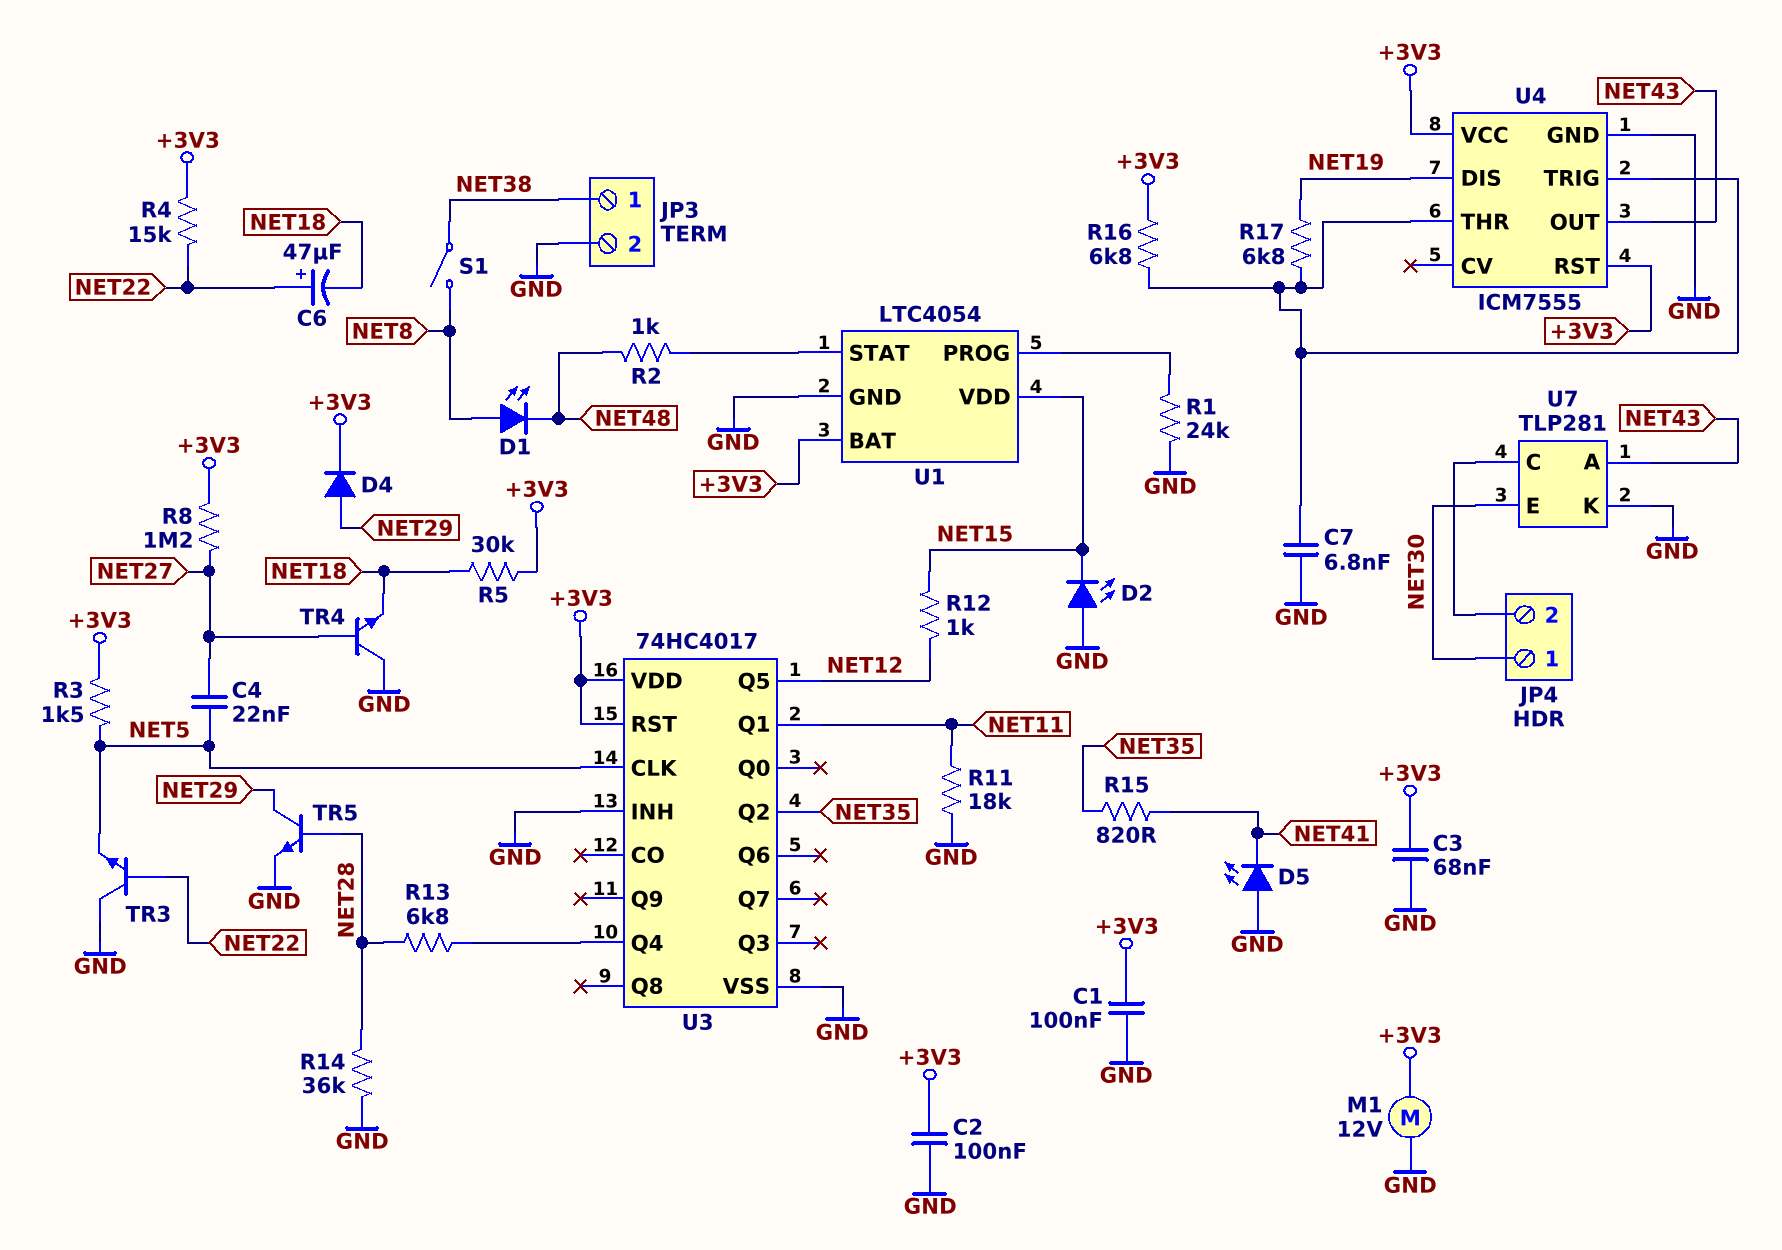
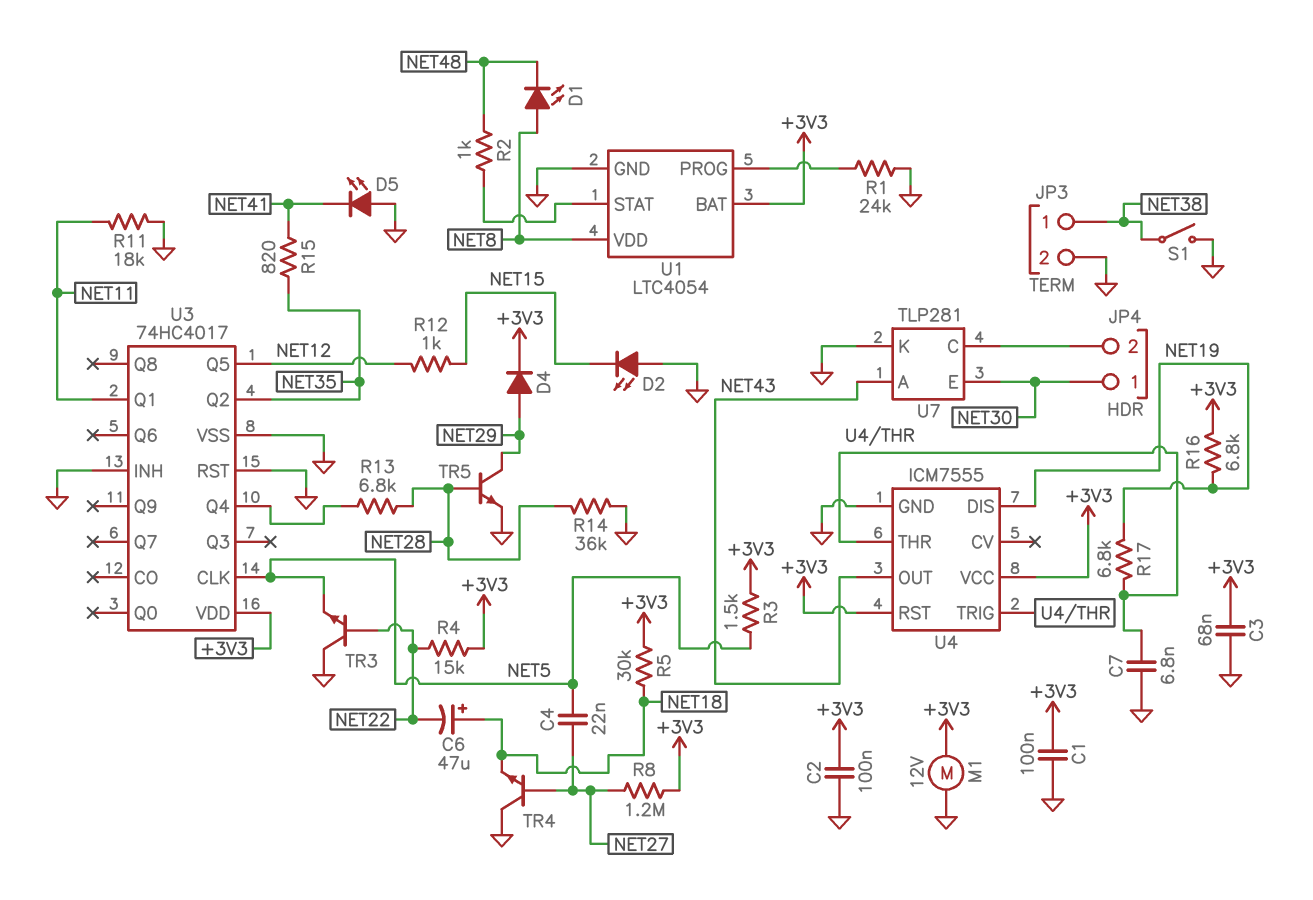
C6: 47uF (plus NET22, minus NET18) -> 47uF (plus NET18, minus NET22)
R16: 6.8k (+3V3, U4/THR) -> 6.8k (+3V3, NET19)
S1: switch (NET8, NET38) -> switch (GND, NET38)
U1 pin VDD: NET15 -> NET8
U3 pin RST: +3V3 -> GND

